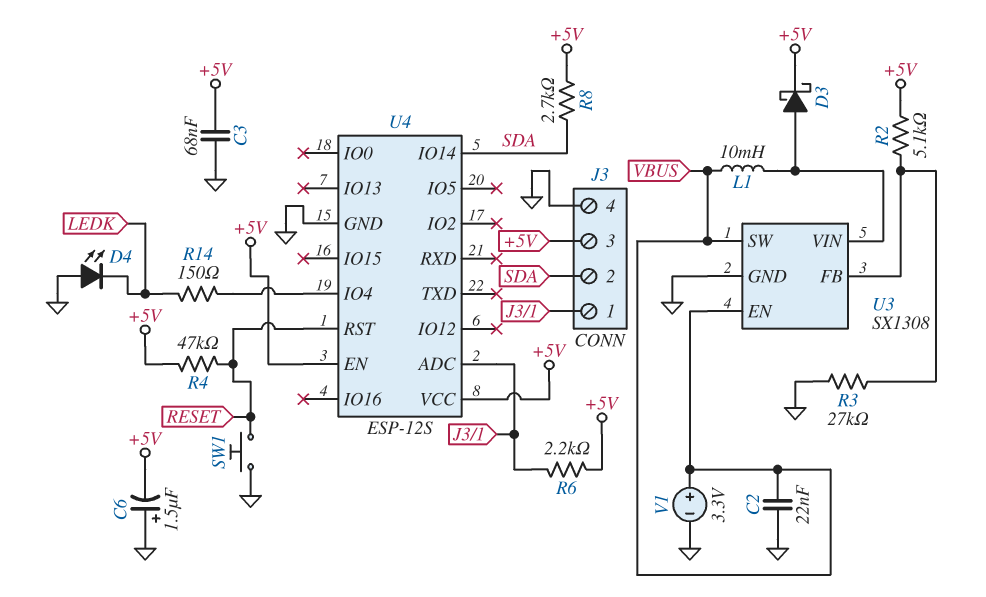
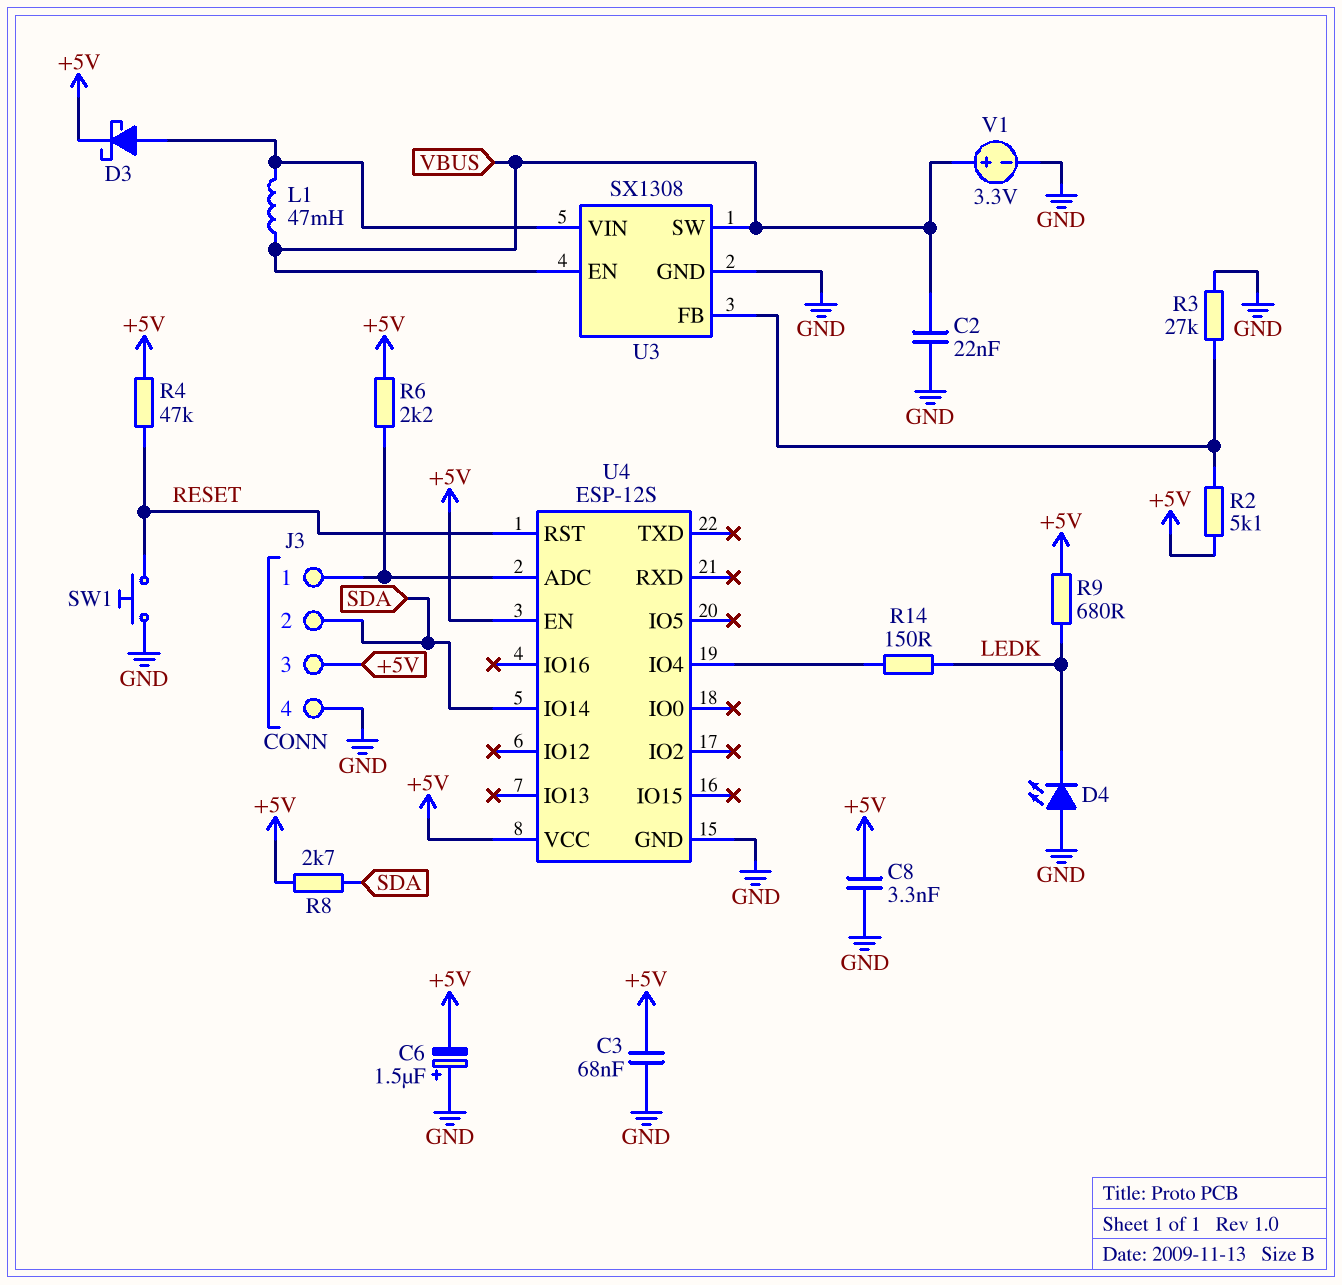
C8: none -> 3.3nF (+5V, GND)
L1: 10mH (U3/VIN, VBUS) -> 47mH (U3/VIN, VBUS)
R9: none -> 680 (+5V, LEDK)

